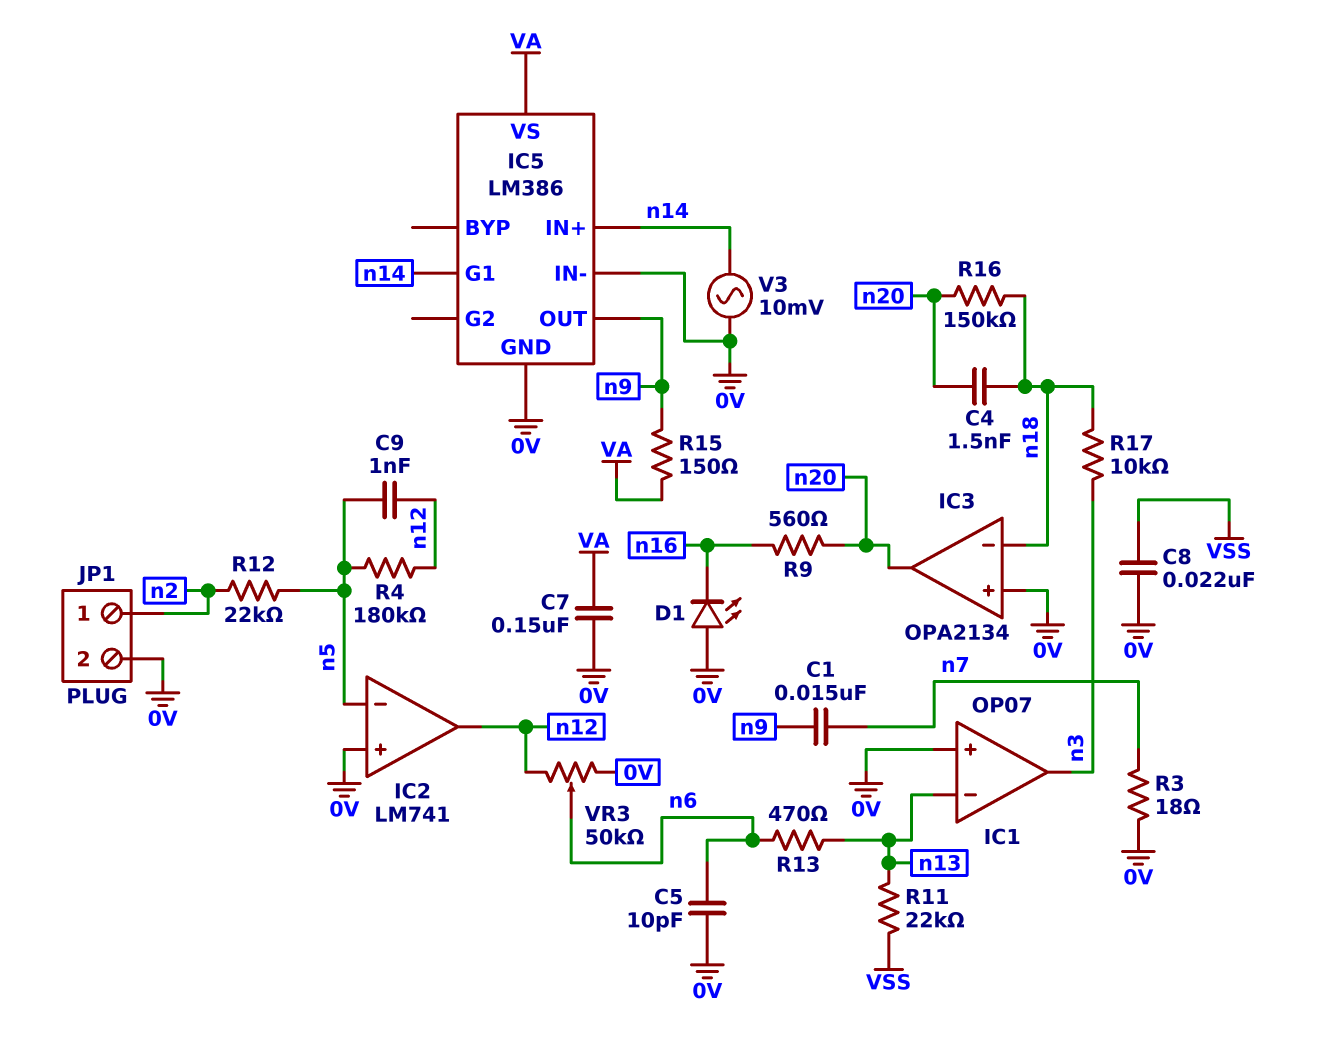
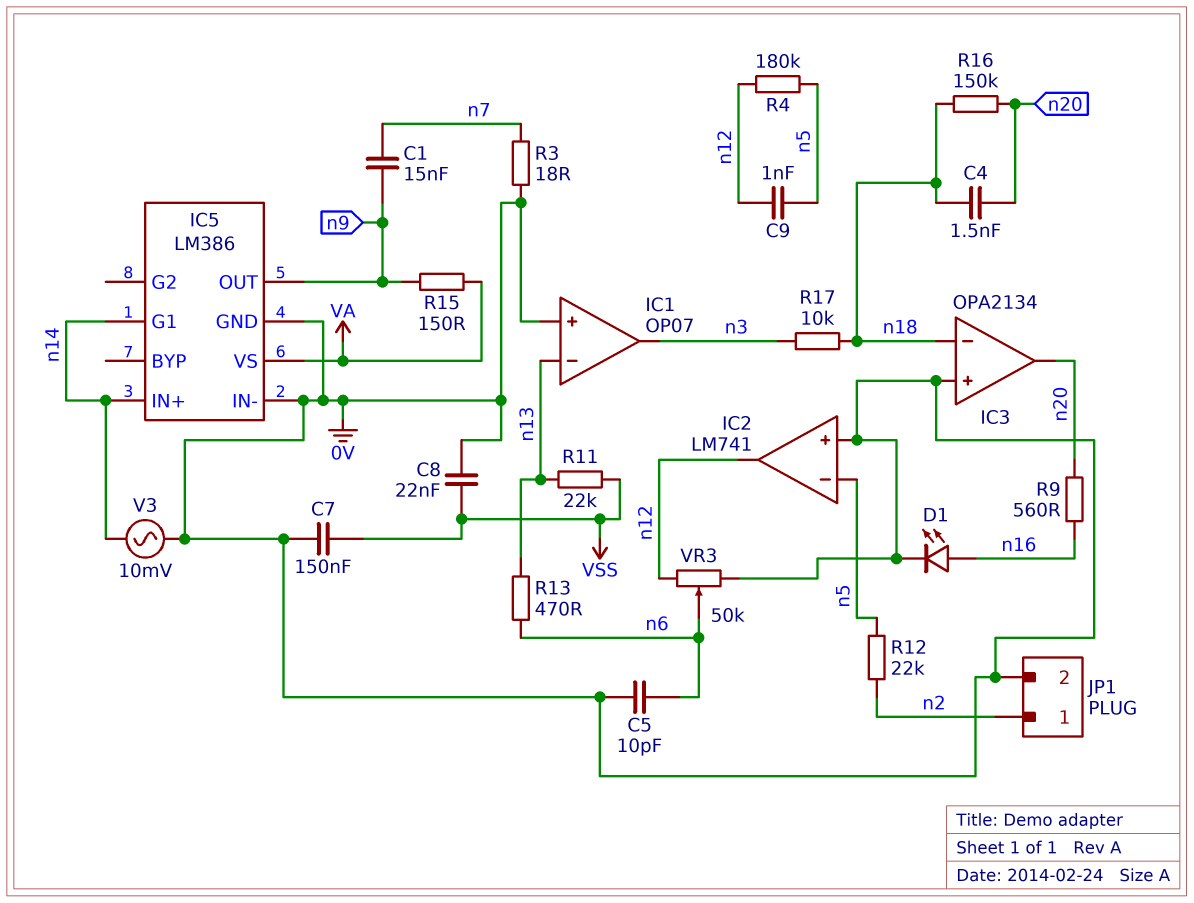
C7: 150nF (0V, VA) -> 150nF (0V, VSS)
D1: LED (A 0V, K n16) -> LED (A n16, K 0V)

